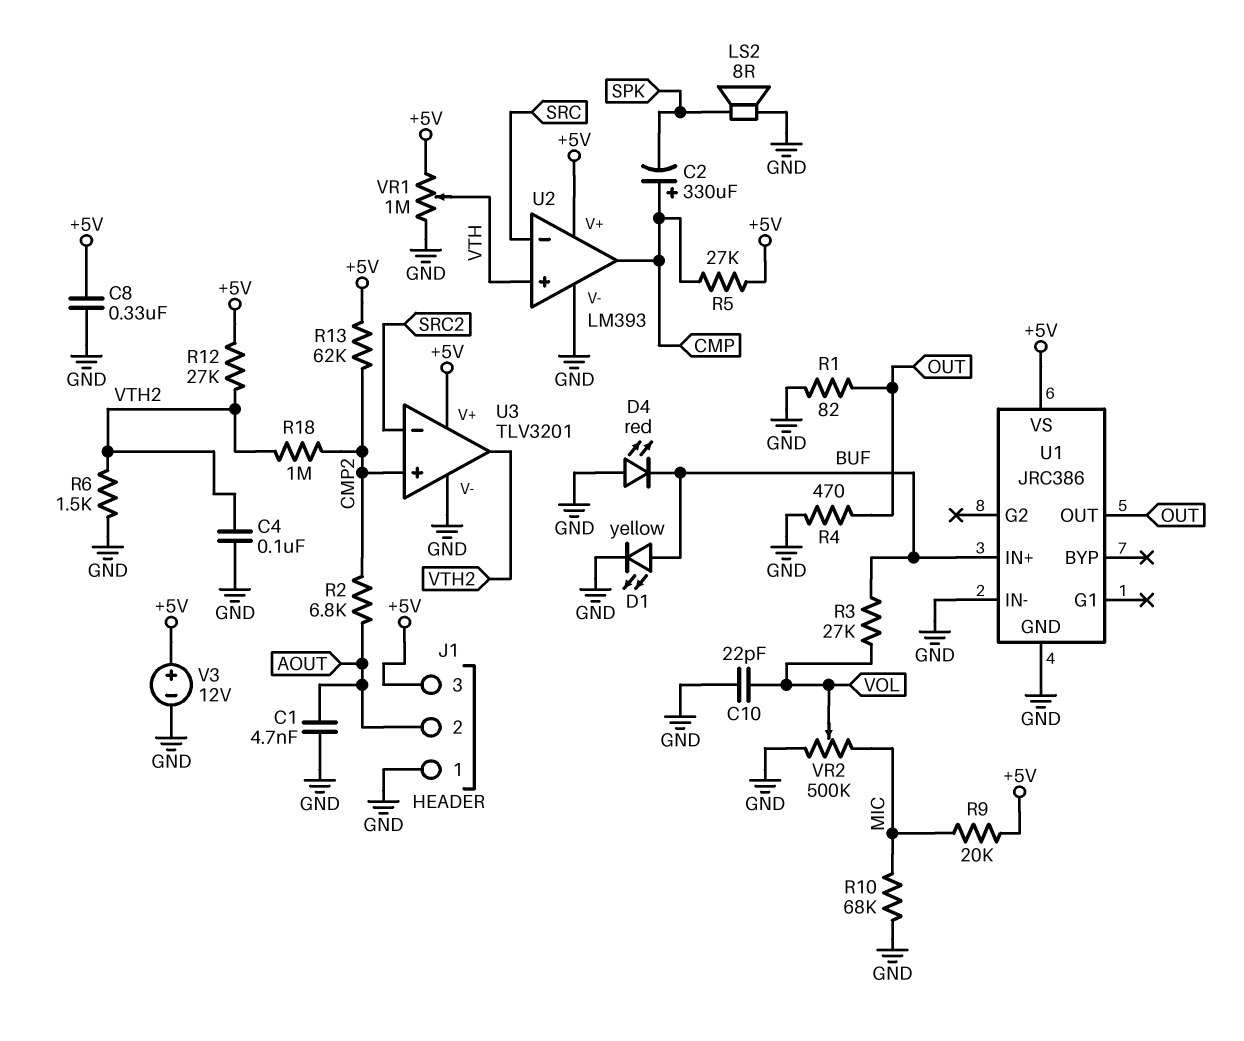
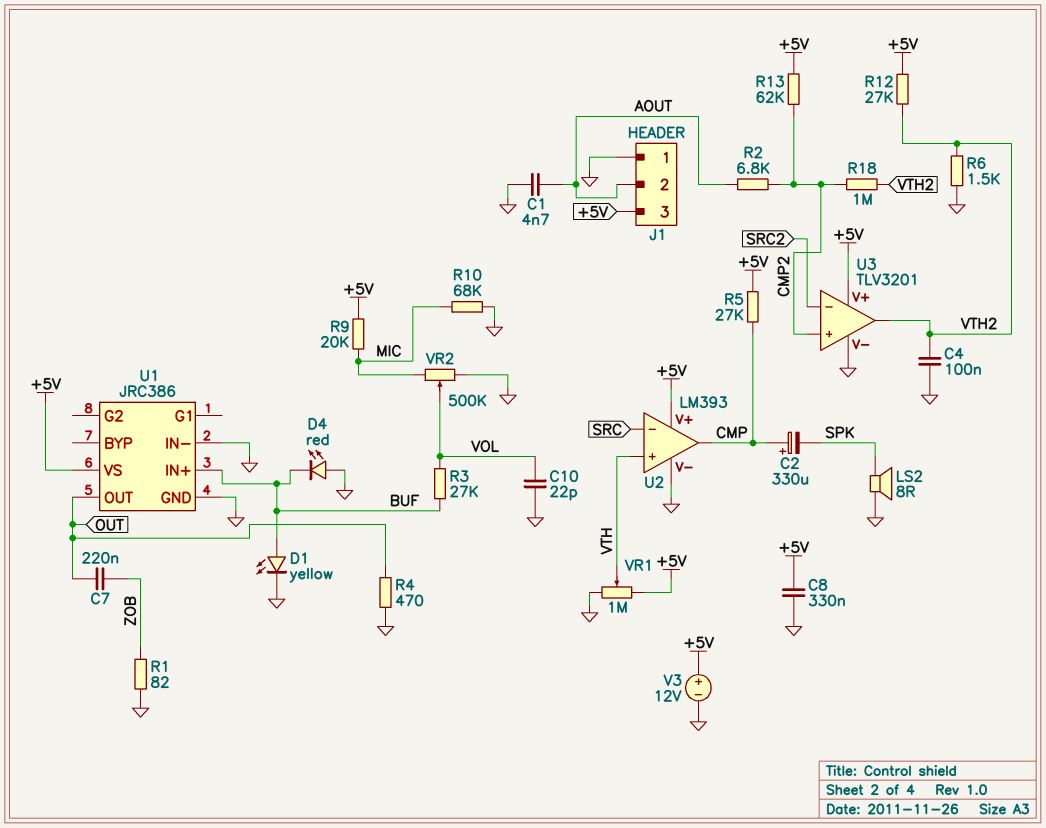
C7: none -> 220nF (OUT, ZOB)
R1: 82 (GND, OUT) -> 82 (GND, ZOB)

